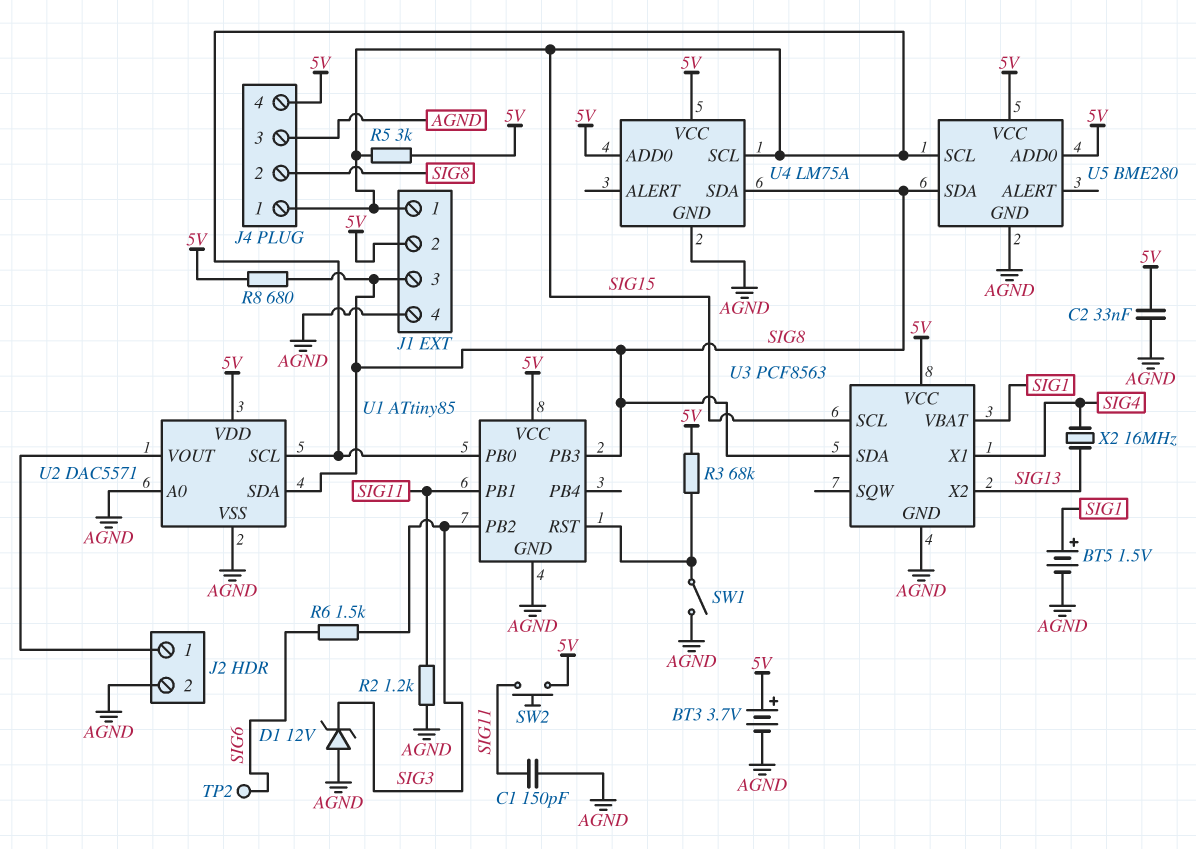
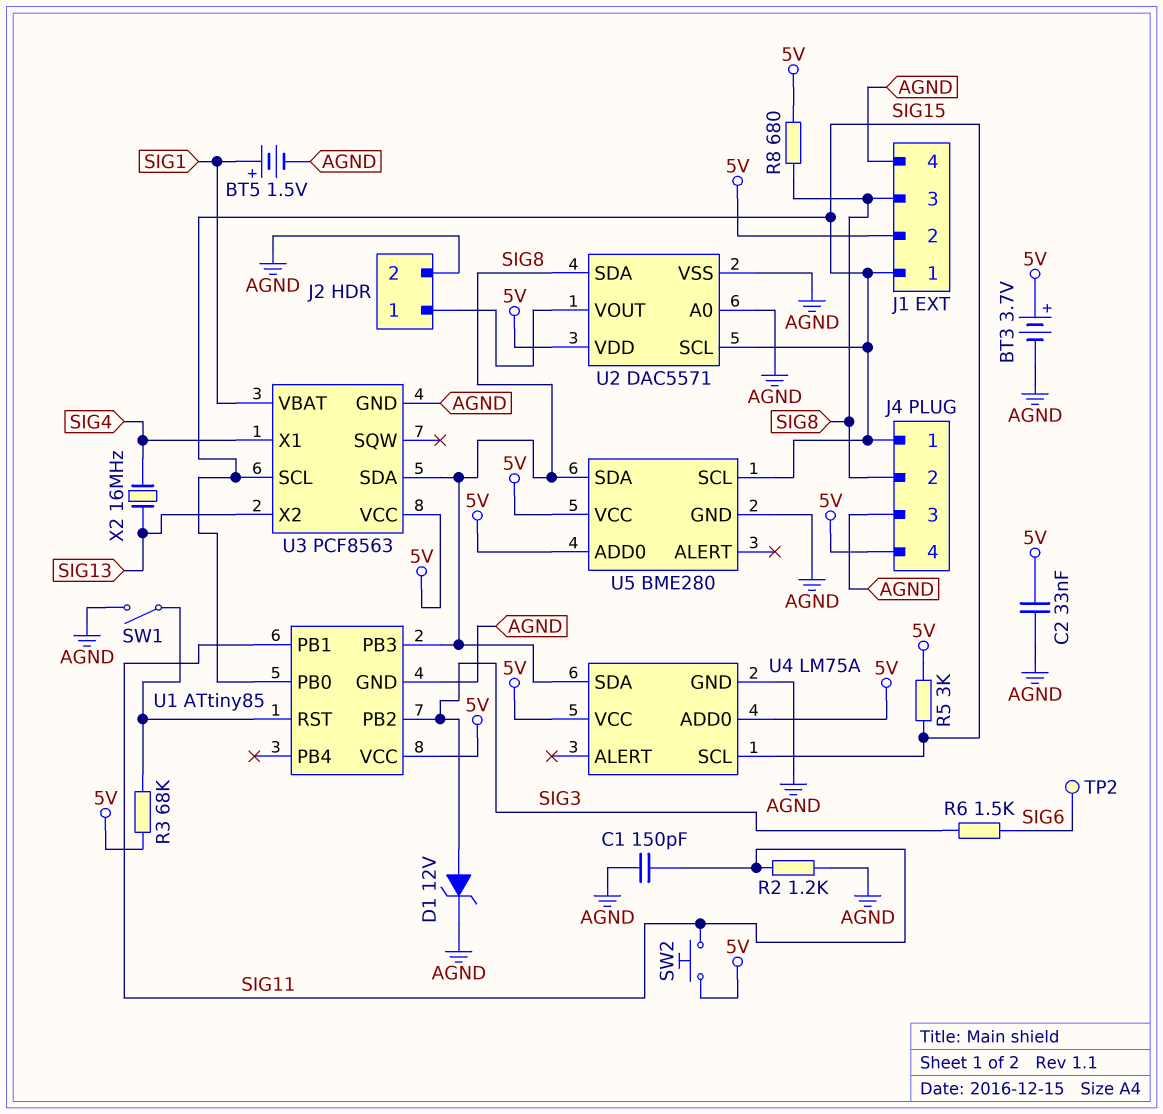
D1: zener 12V (A AGND, K SIG3) -> zener 12V (A SIG3, K AGND)

